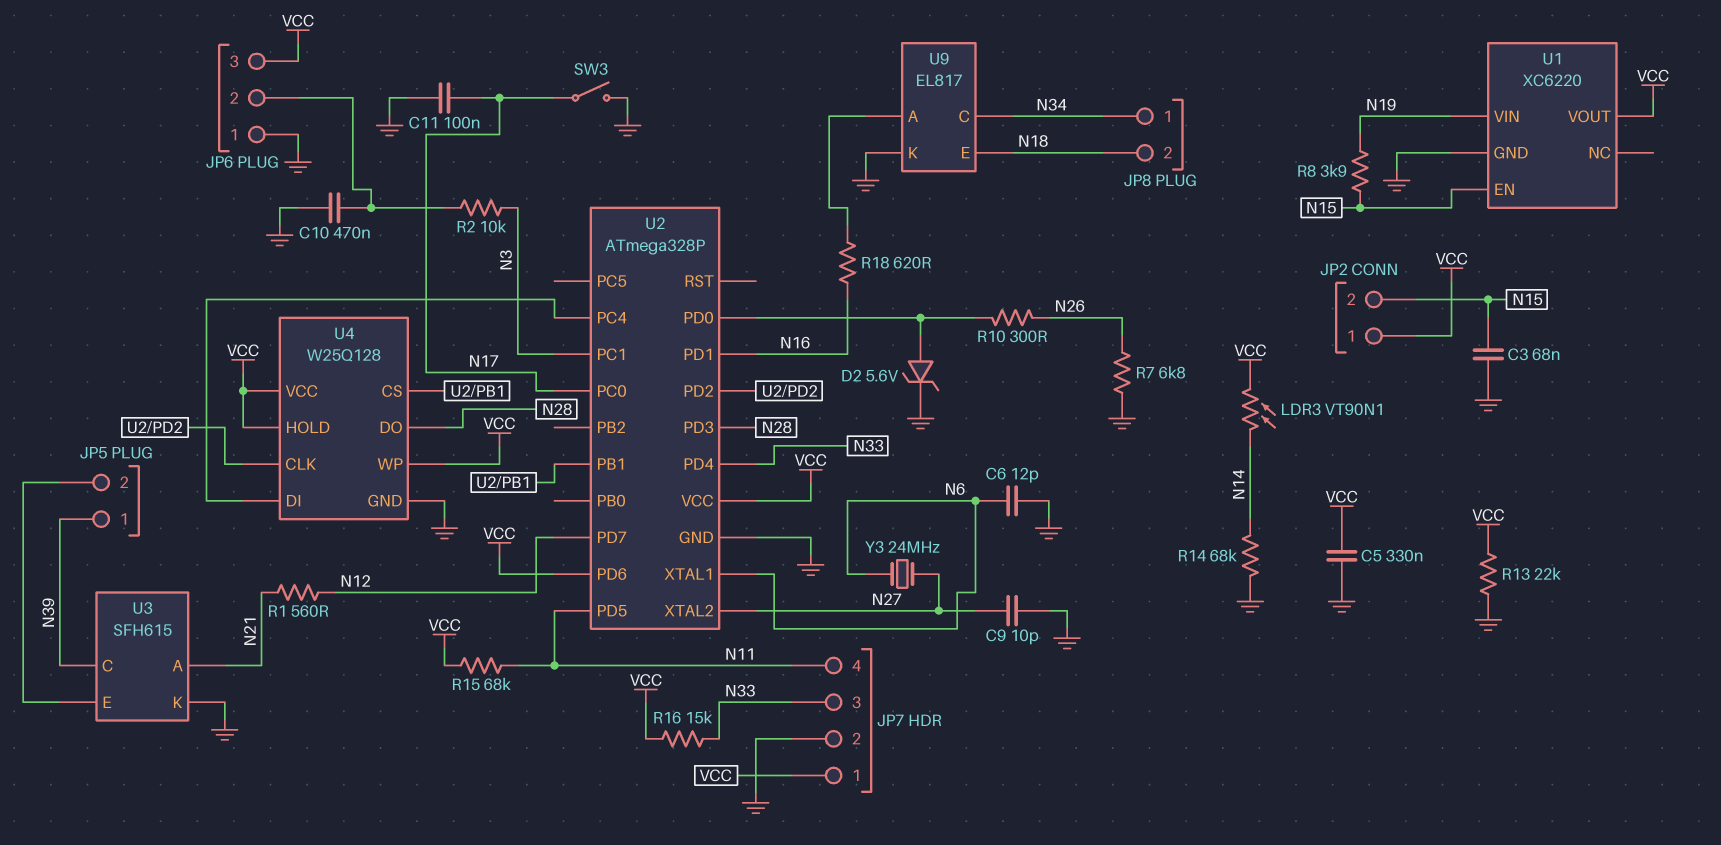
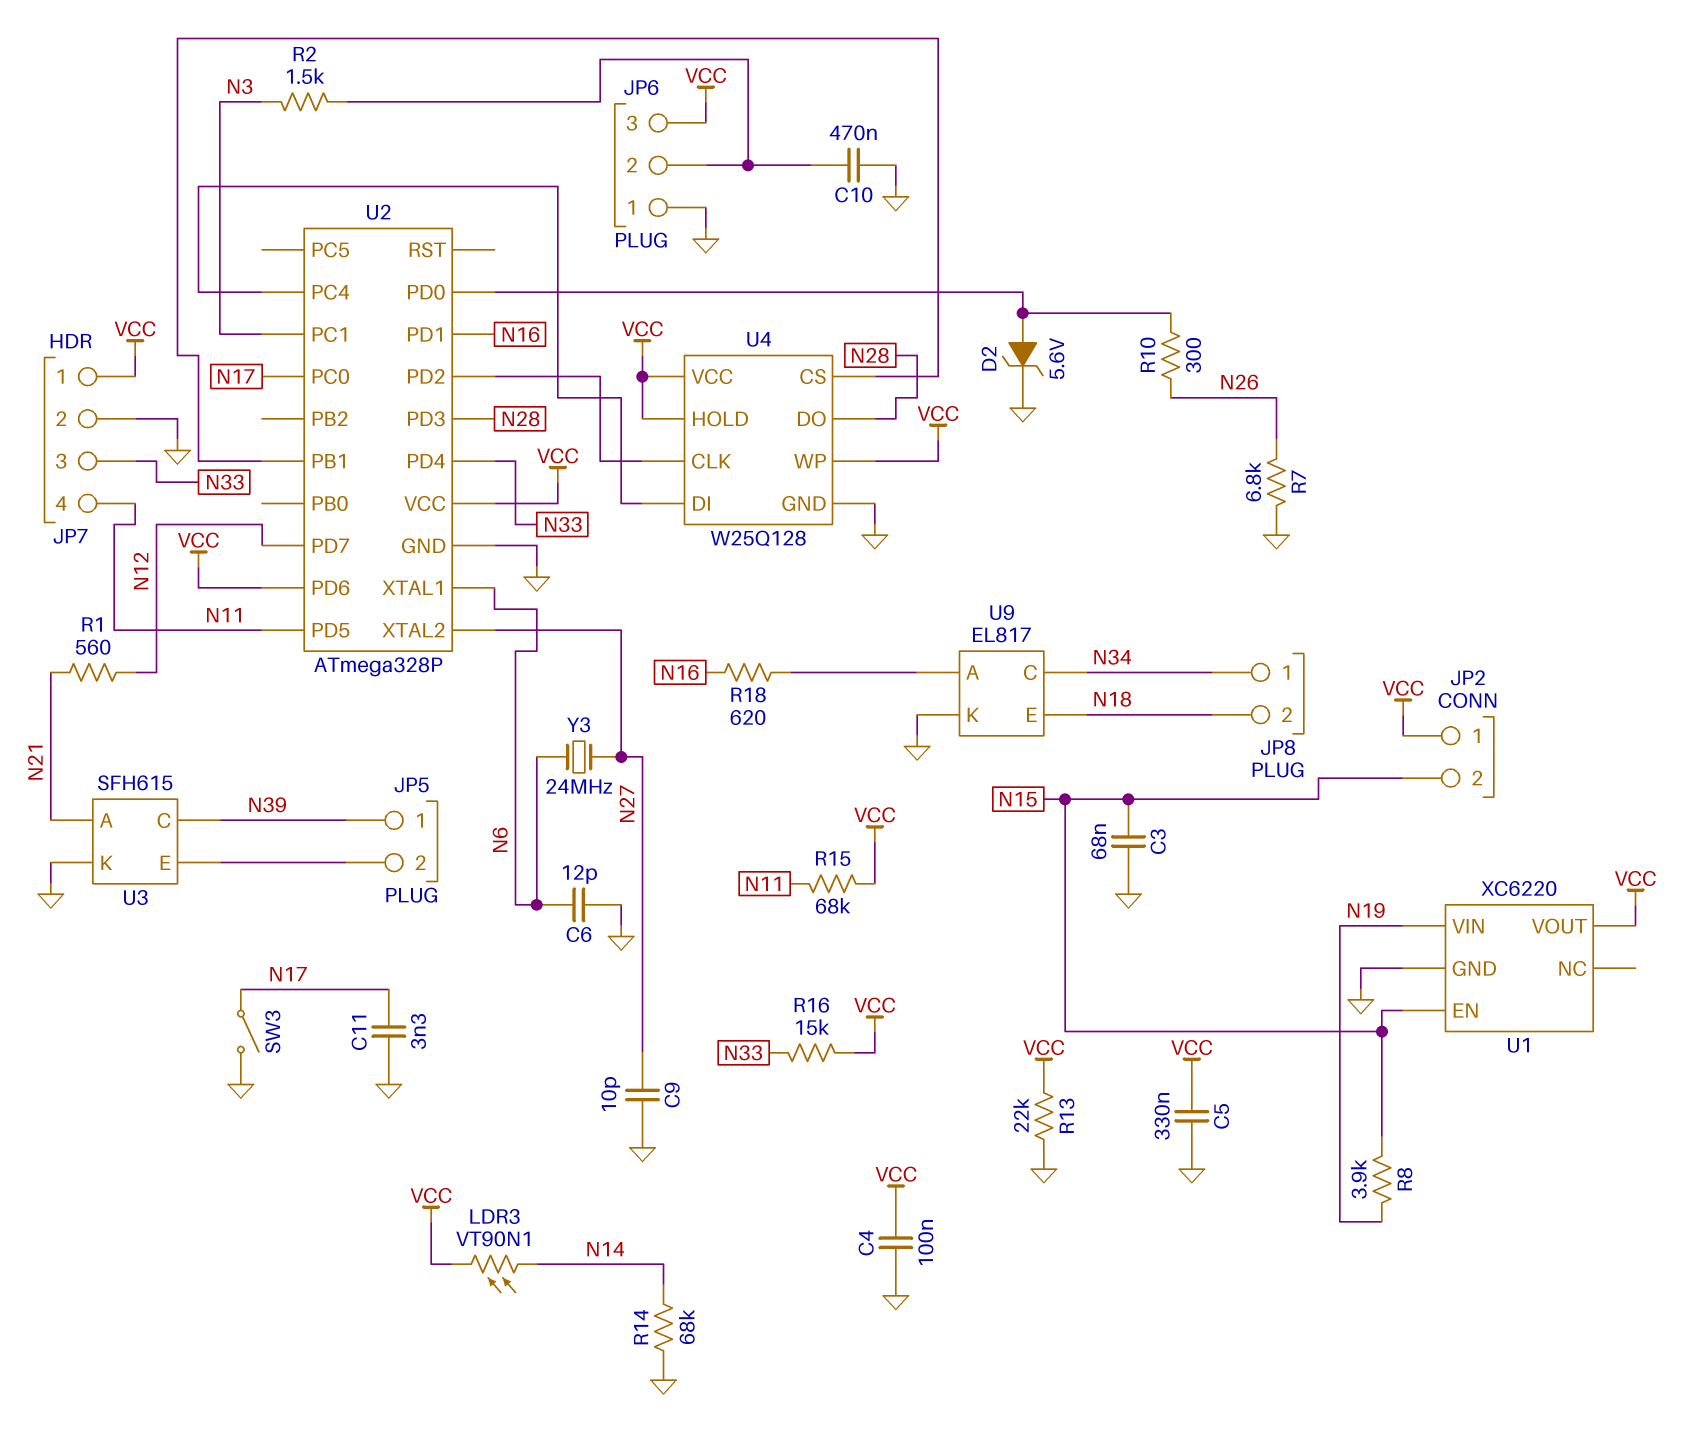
C4: none -> 100nF (GND, VCC)
C11: 100nF (GND, N17) -> 3.3nF (GND, N17)
R2: 10k (JP6/2, N3) -> 1.5k (JP6/2, N3)

